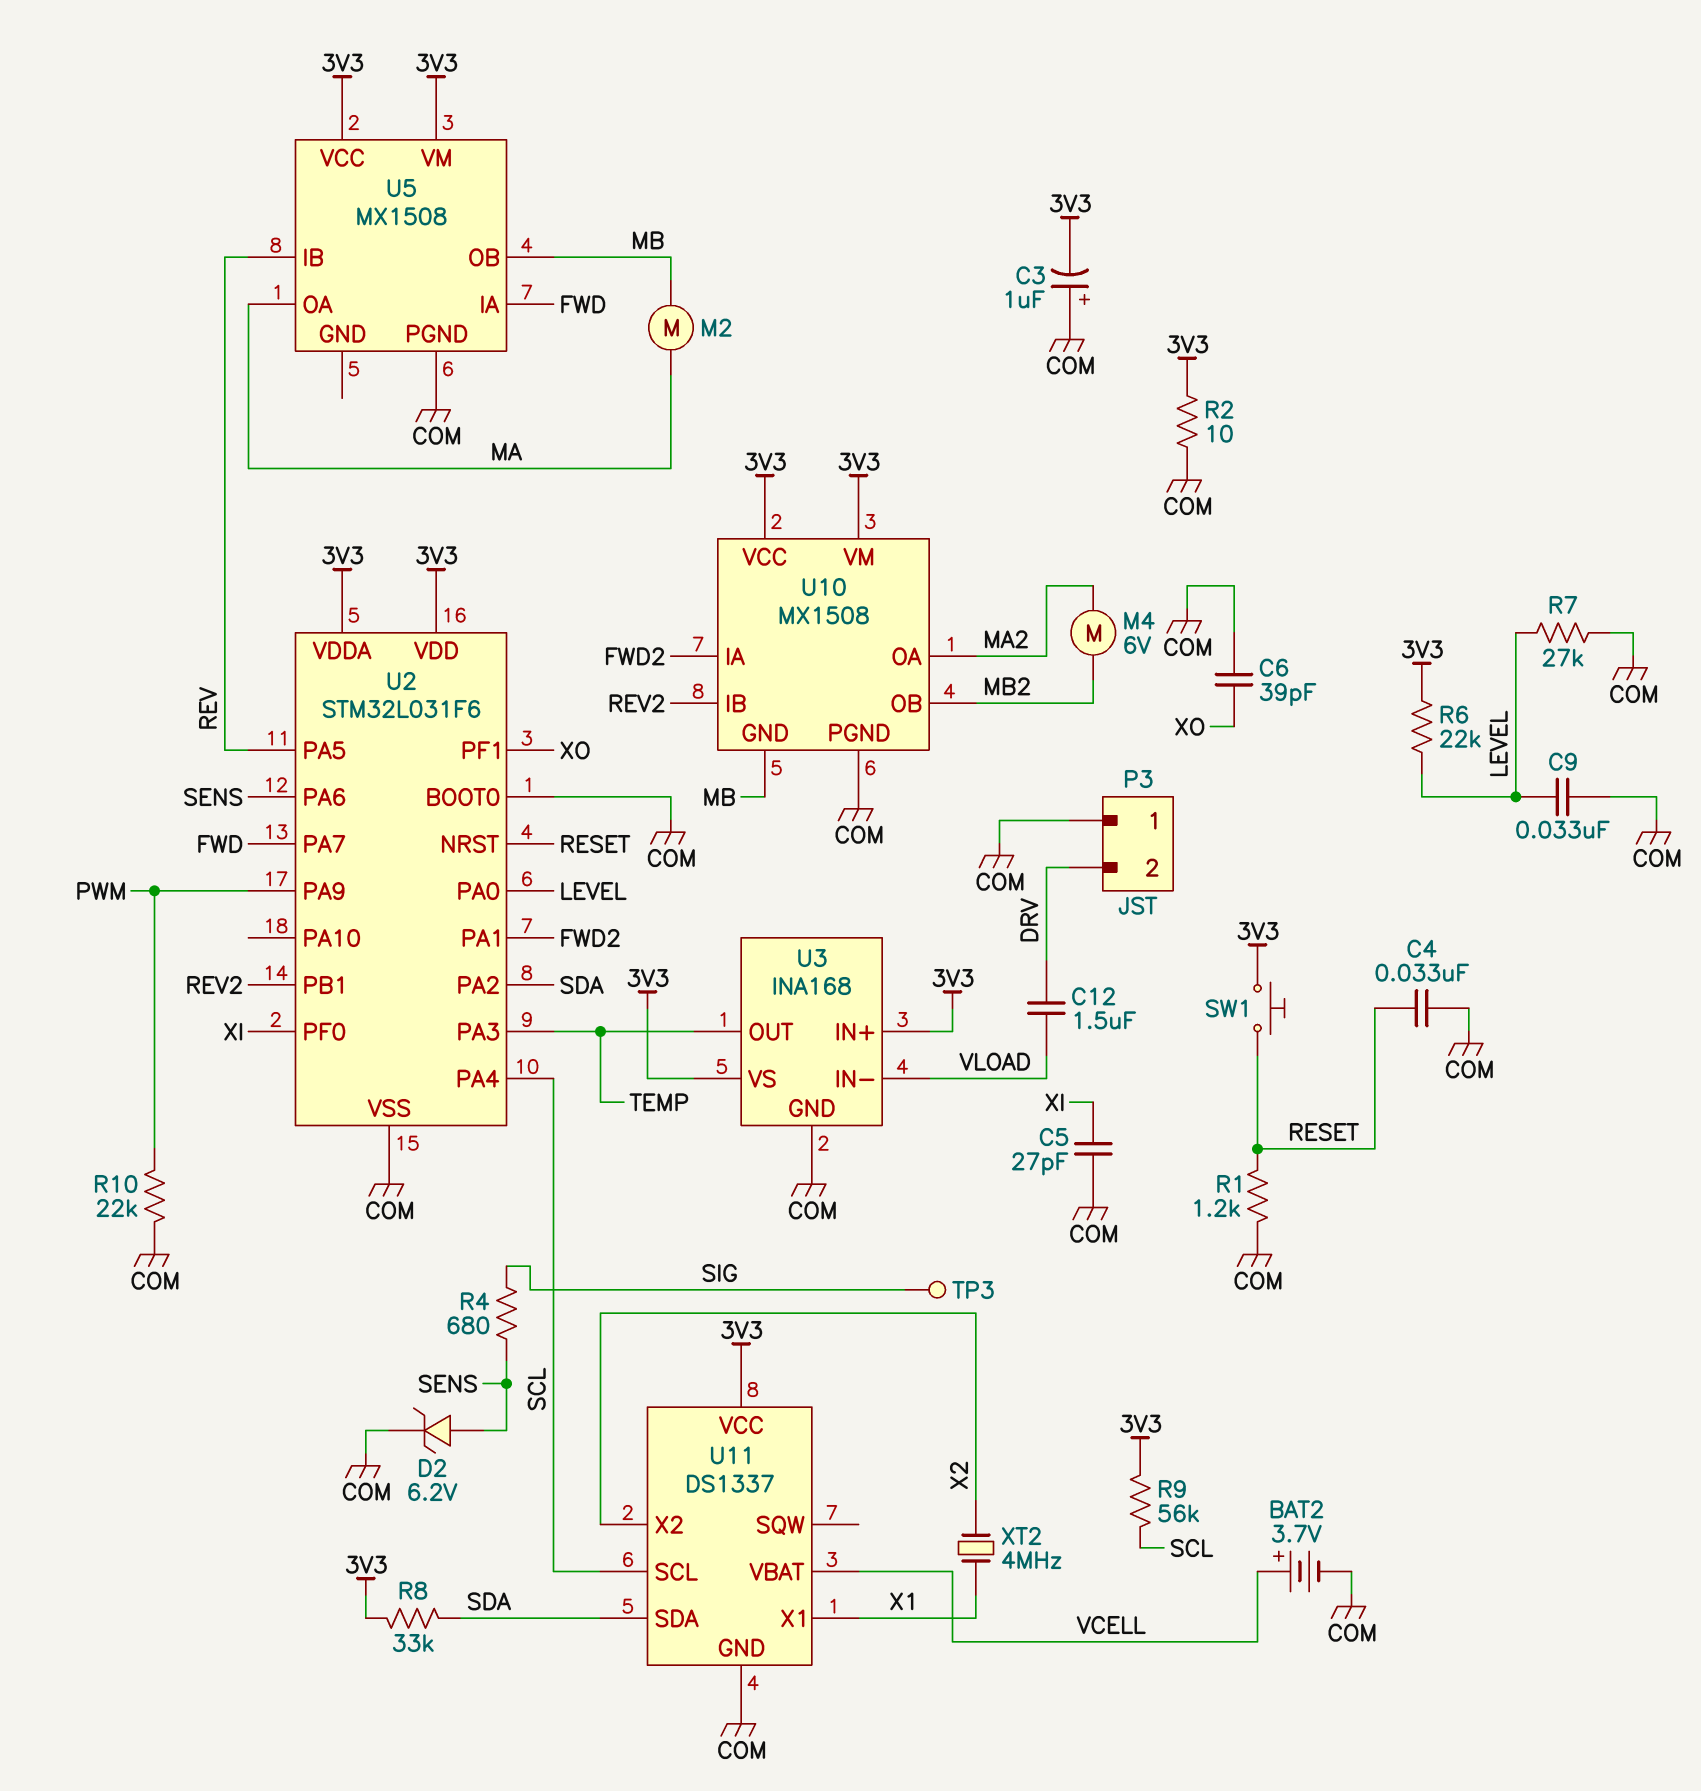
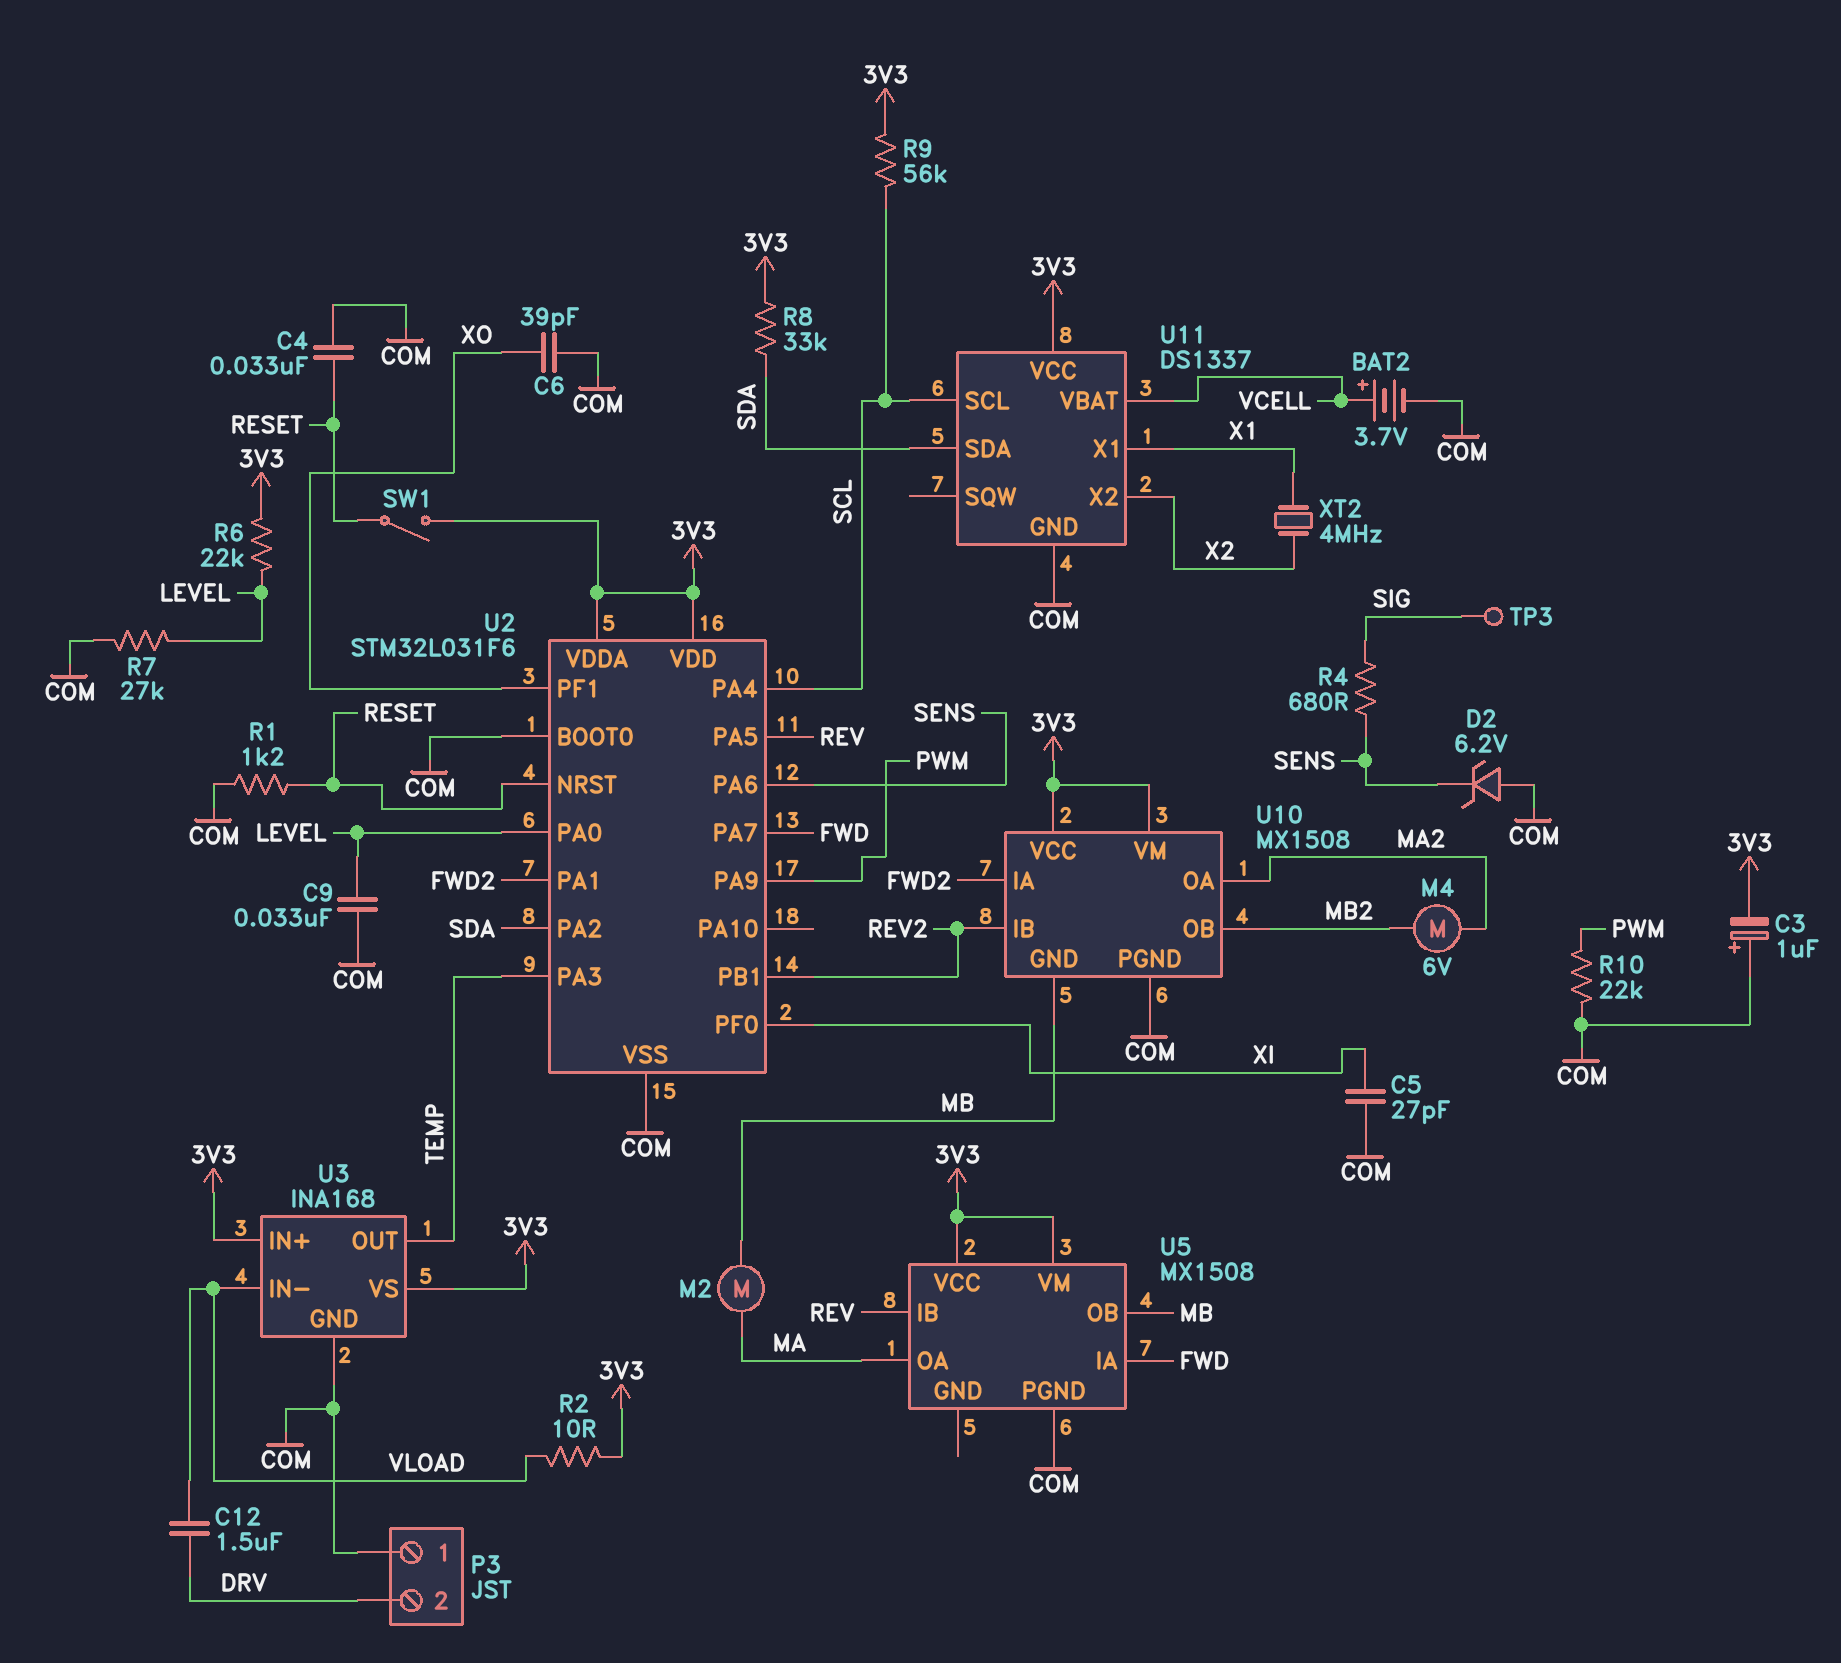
D2: zener 6.2V (A SENS, K COM) -> zener 6.2V (A COM, K SENS)
R2: 10 (3V3, COM) -> 10 (3V3, VLOAD)
SW1: button (3V3, RESET) -> switch (3V3, RESET)

